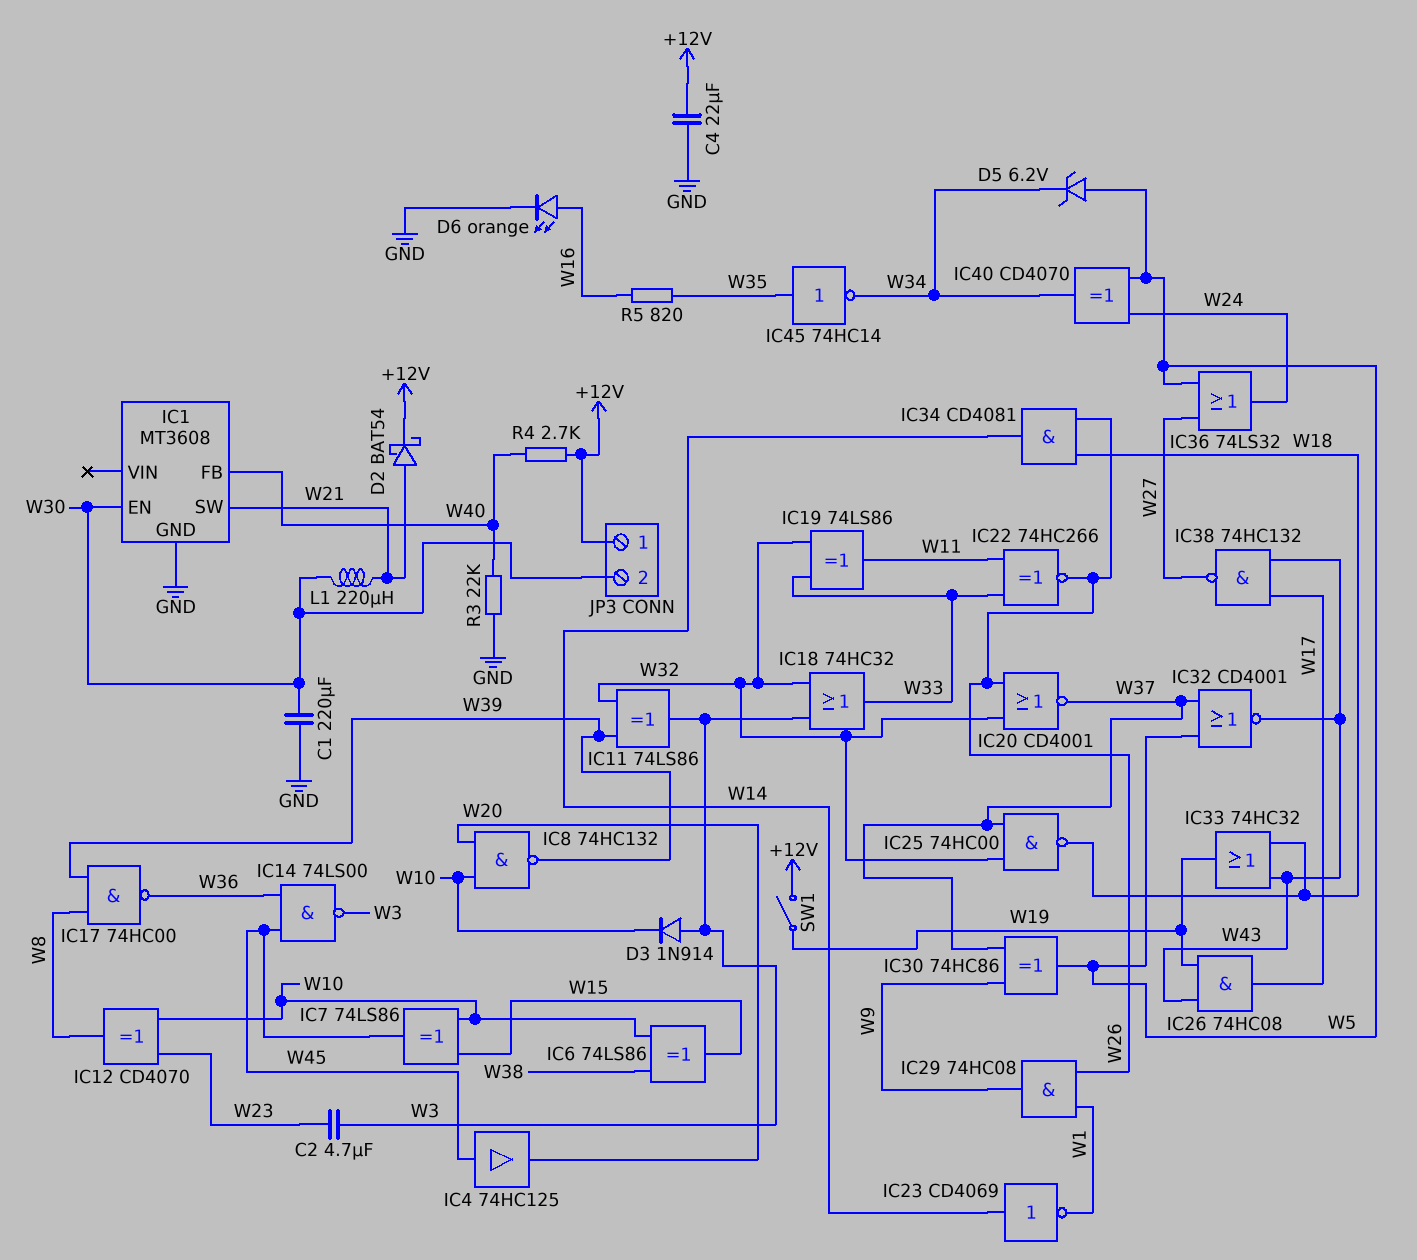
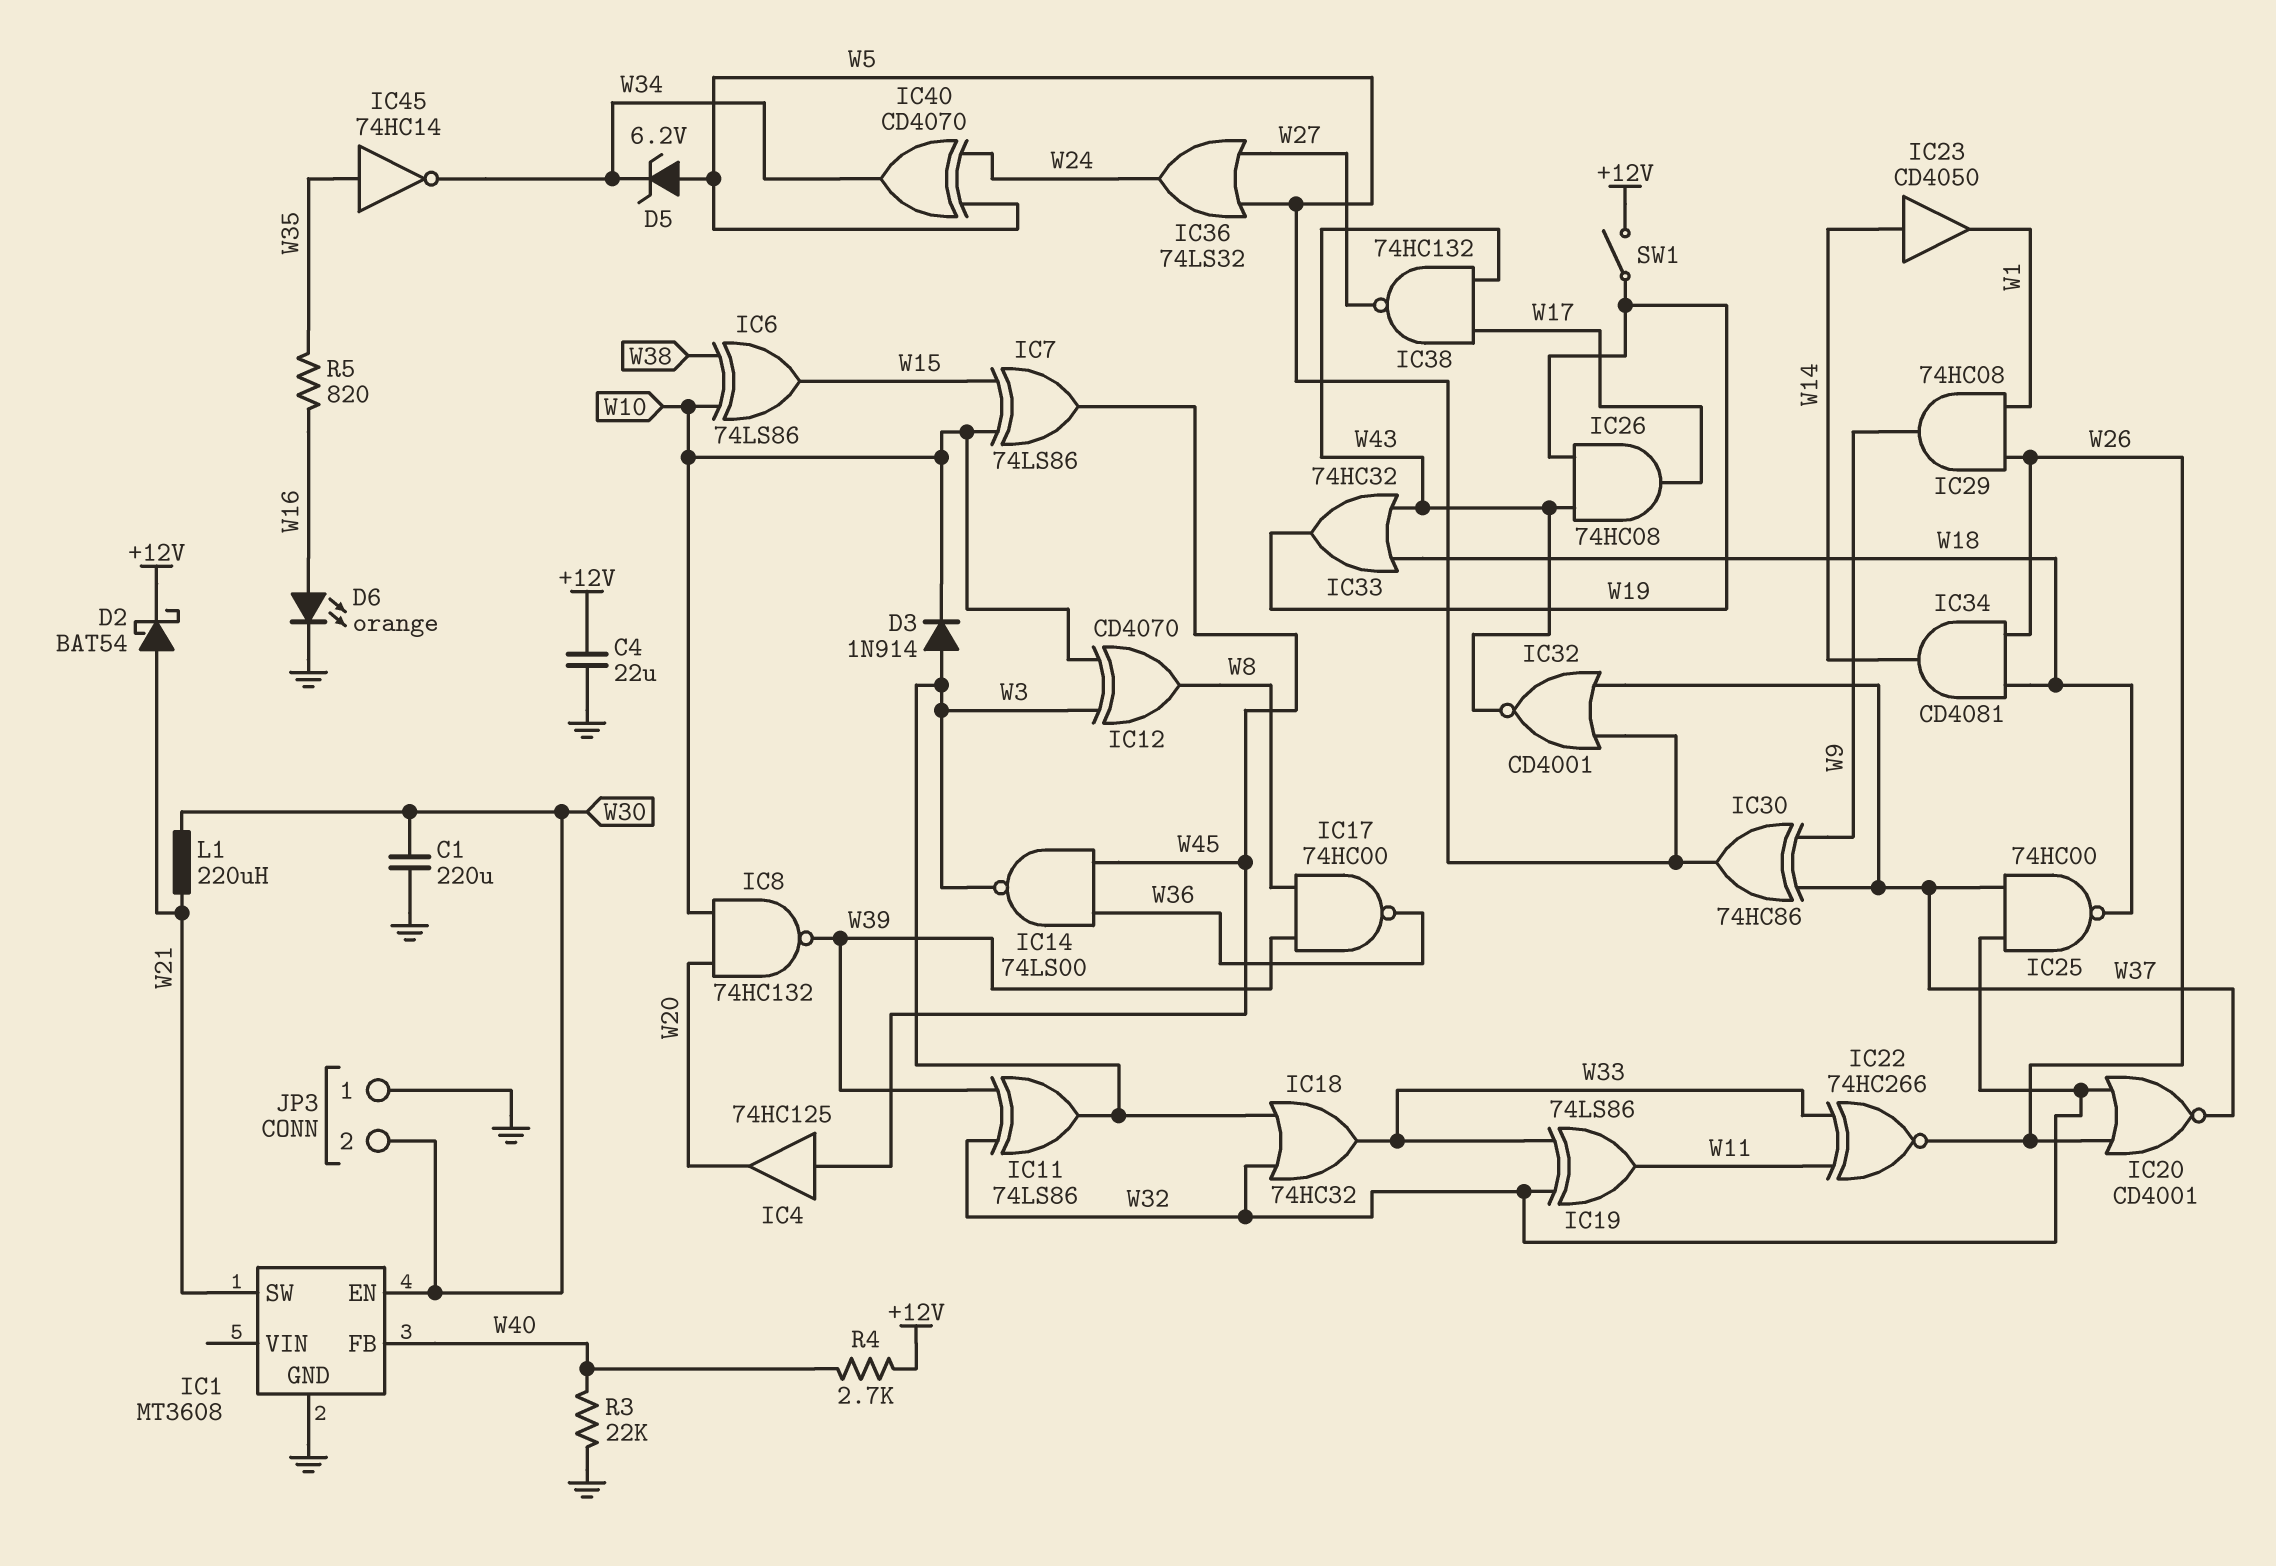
C2: 4.7uF (W3, W23) -> none
IC12: XOR CD4070 (in W10, in W23, out W8) -> XOR CD4070 (in W3, in W10, out W8)
IC23: NOT CD4069 (in W14, out W1) -> buffer CD4050 (in W14, out W1)
JP3 pin 1: +12V -> GND

